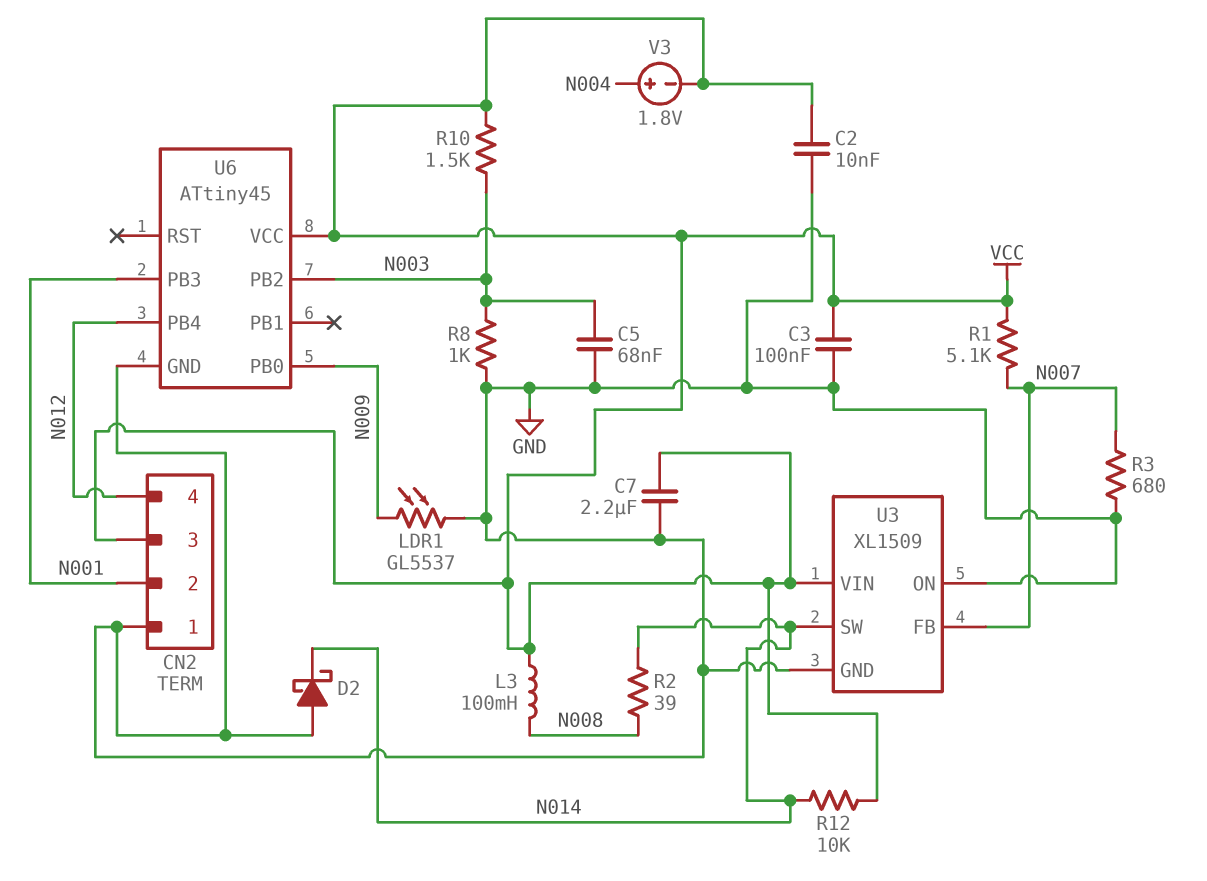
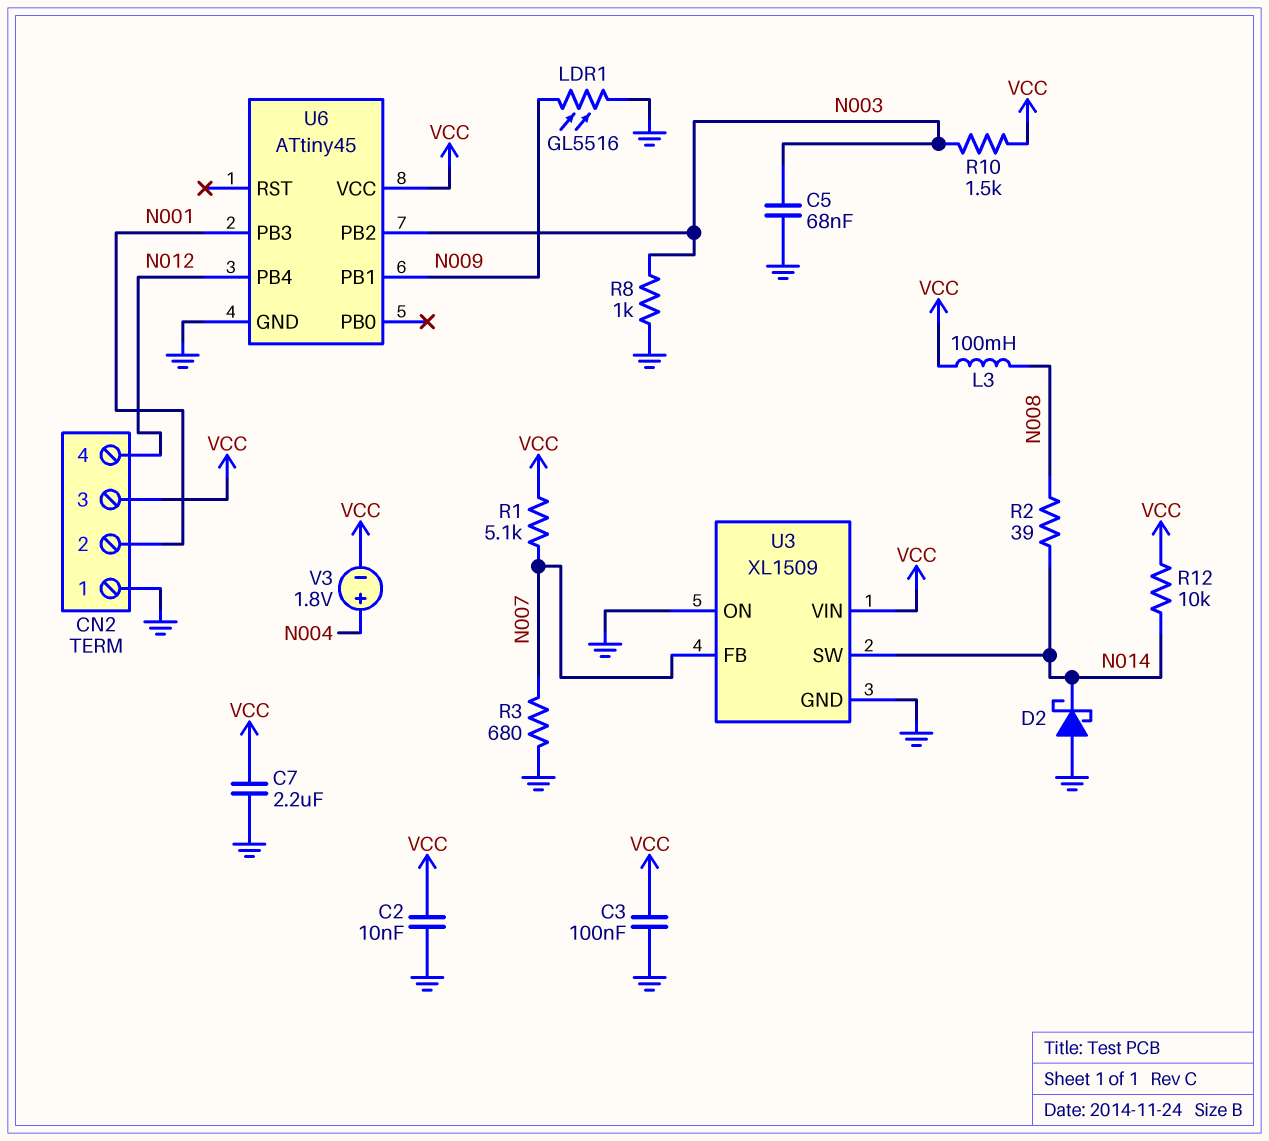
LDR1: GL5537 (GND, N009) -> GL5516 (GND, N009)
U6 pin PB0: N009 -> none
U6 pin PB1: none -> N009

